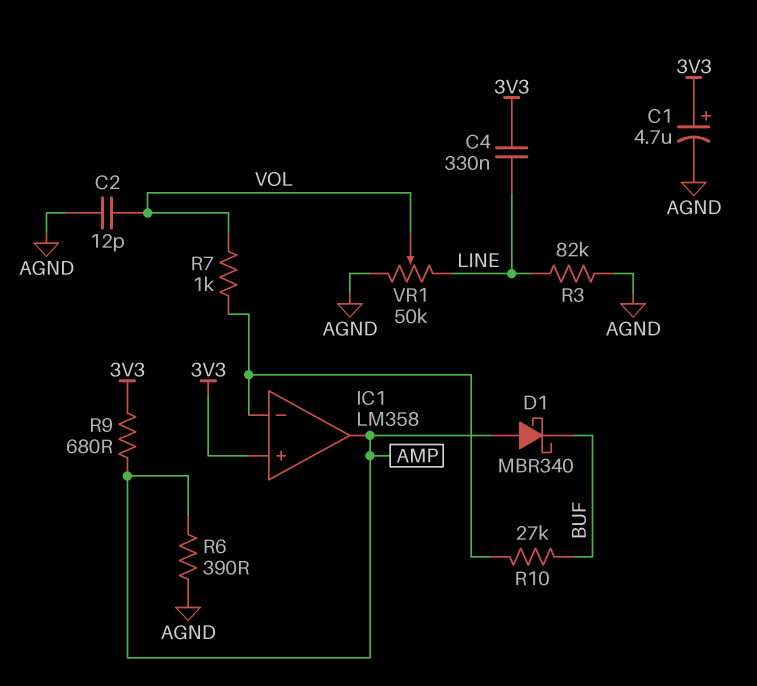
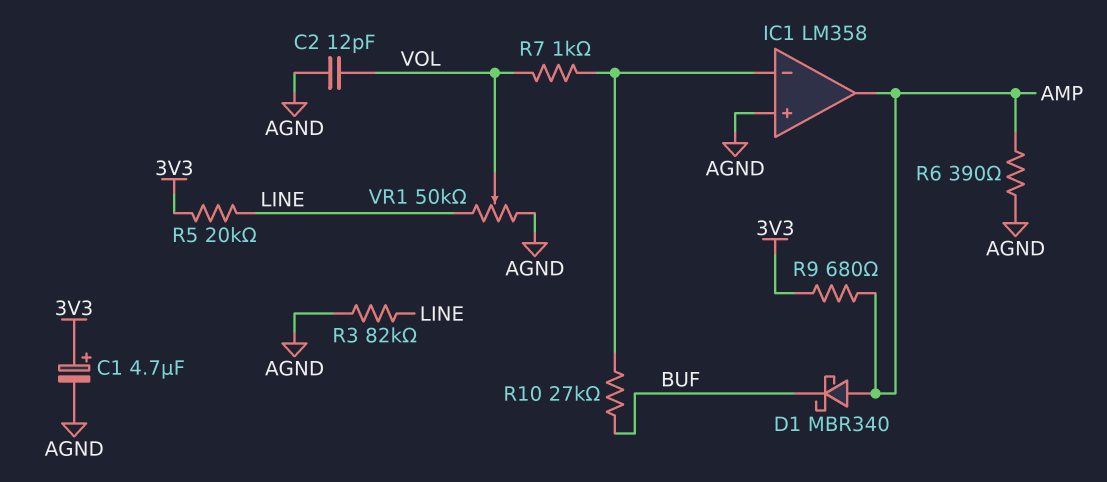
C4: 330nF (3V3, LINE) -> none
IC1 pin in+: 3V3 -> AGND
R5: none -> 20k (3V3, LINE)

